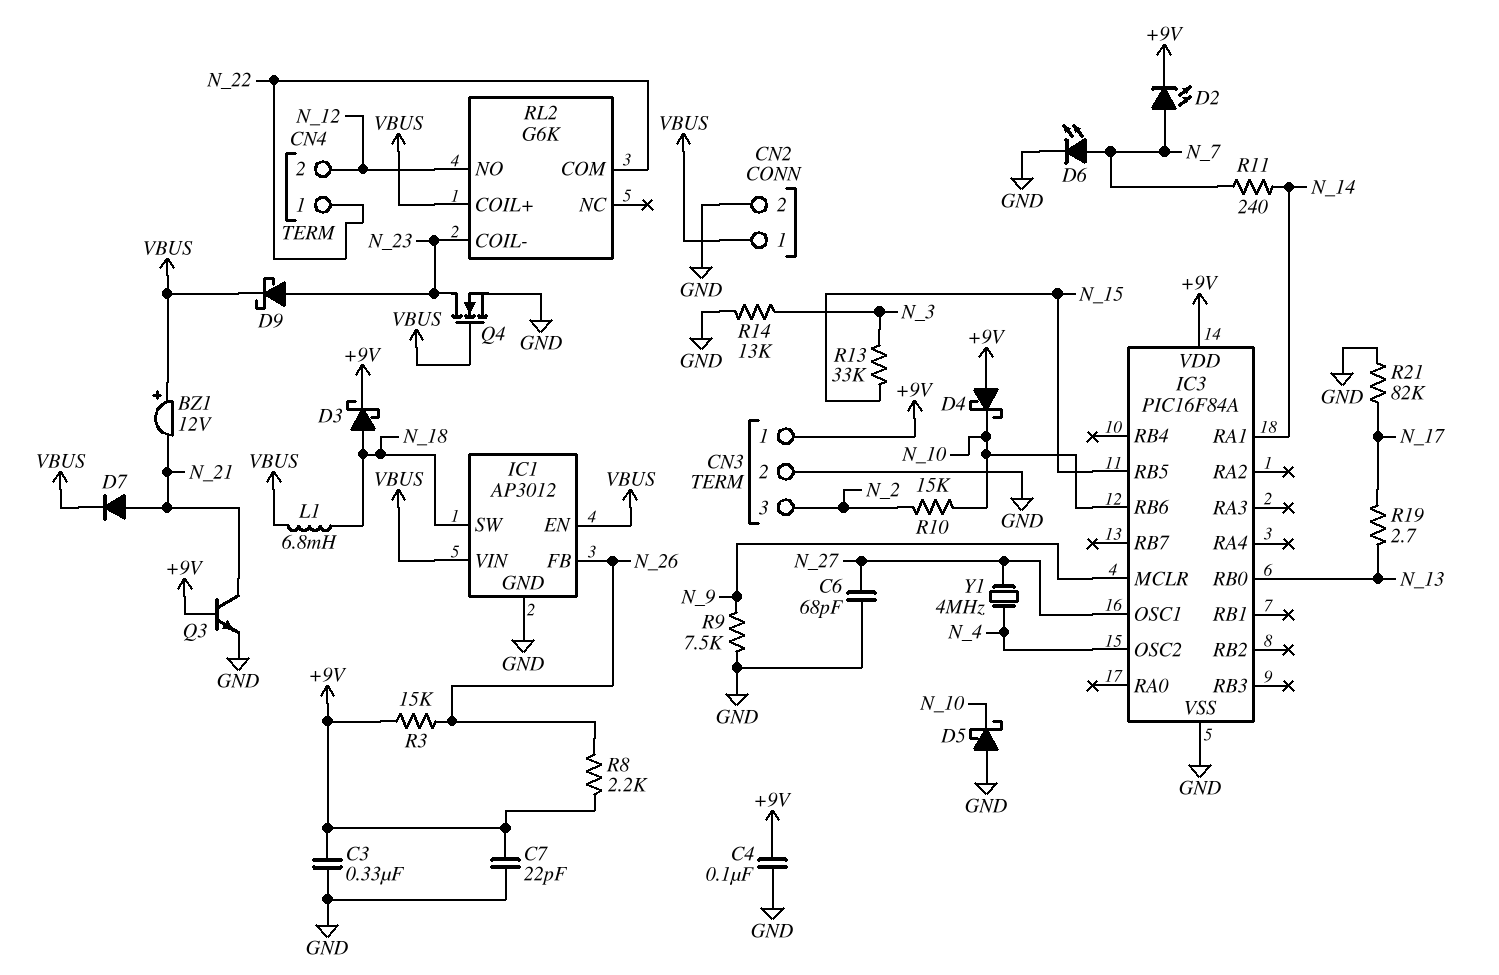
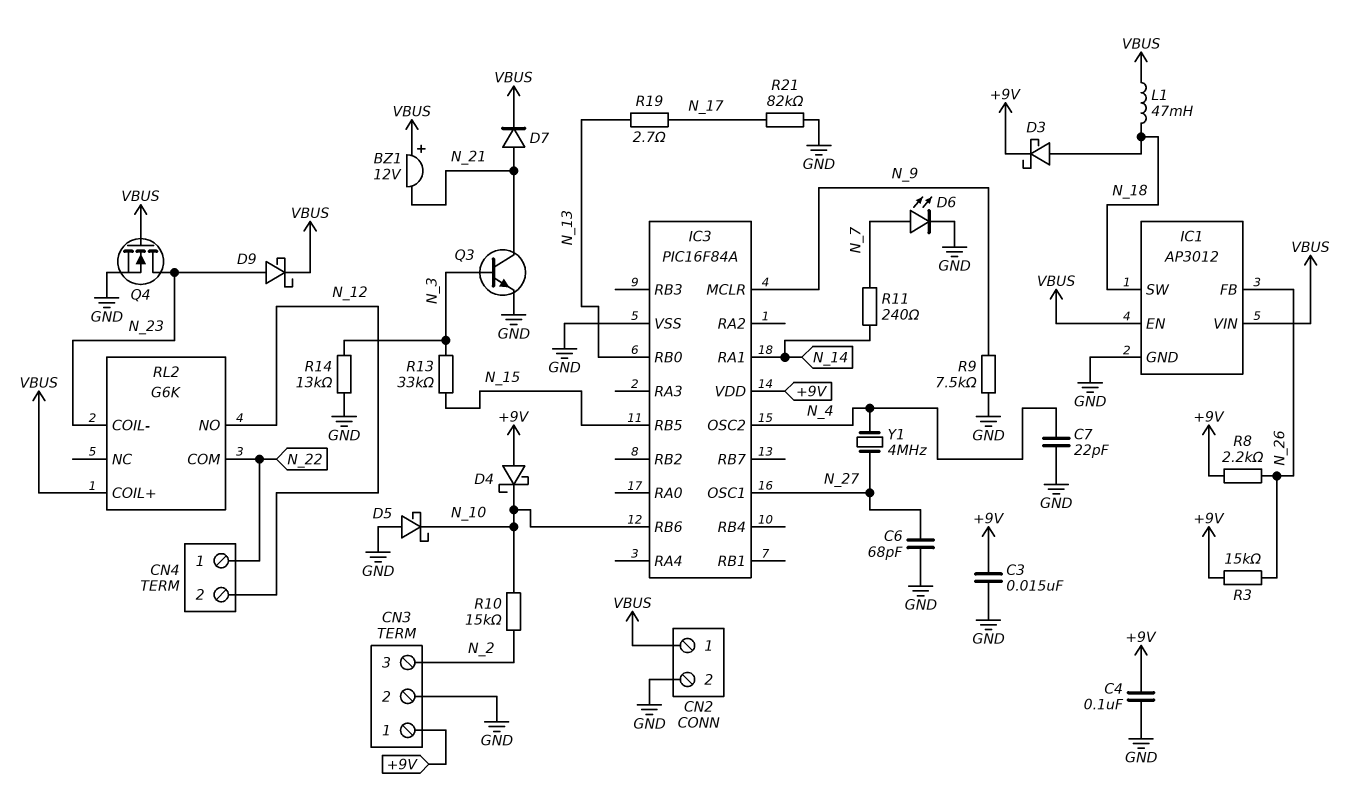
C3: 330nF (+9V, GND) -> 15nF (+9V, GND)
C7: 22pF (+9V, GND) -> 22pF (GND, N_4)
D2: LED (A N_7, K +9V) -> none
L1: 6.8mH (N_18, VBUS) -> 47mH (N_18, VBUS)
Q3: NPN (B +9V, C N_21, E GND) -> NPN (B N_3, C N_21, E GND)

